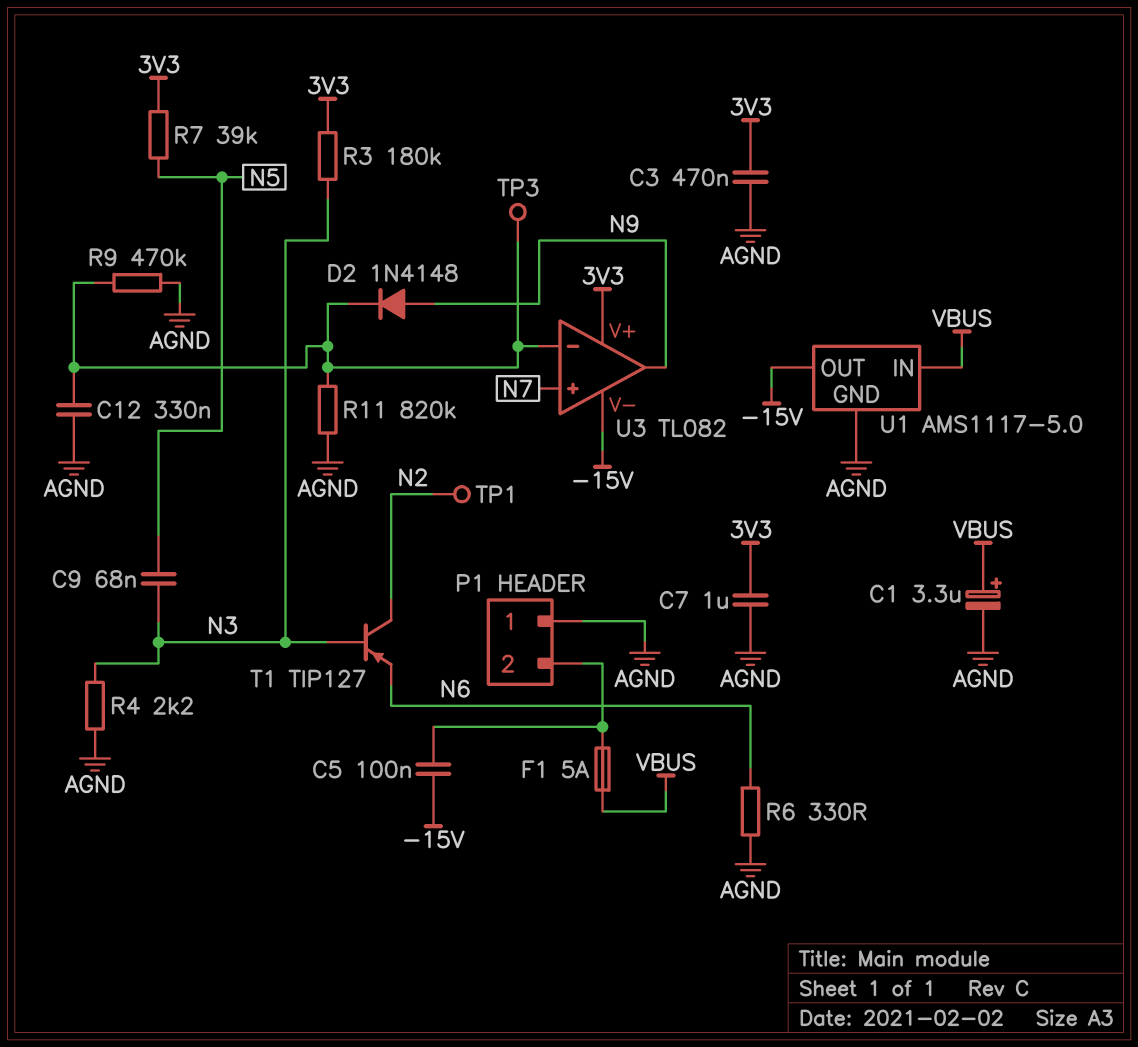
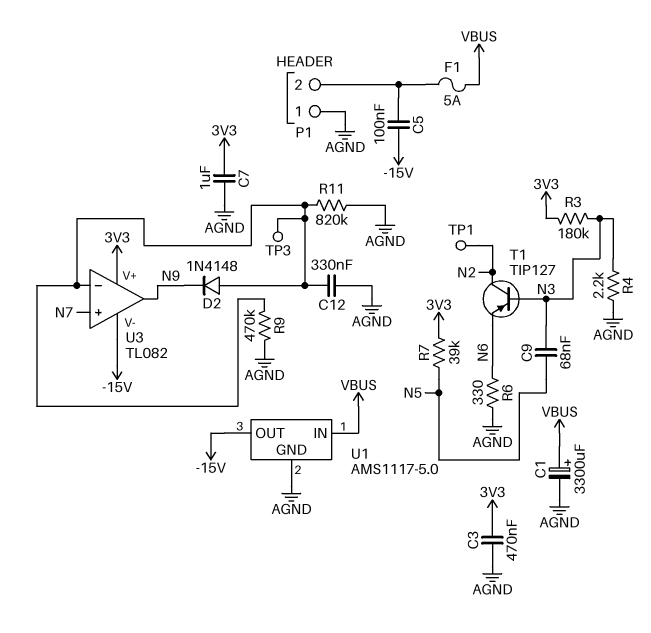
C1: 3.3uF (plus VBUS, minus AGND) -> 3300uF (plus VBUS, minus AGND)
D2: diode 1N4148 (A N9, K U3/in-) -> diode 1N4148 (A U3/in-, K N9)

